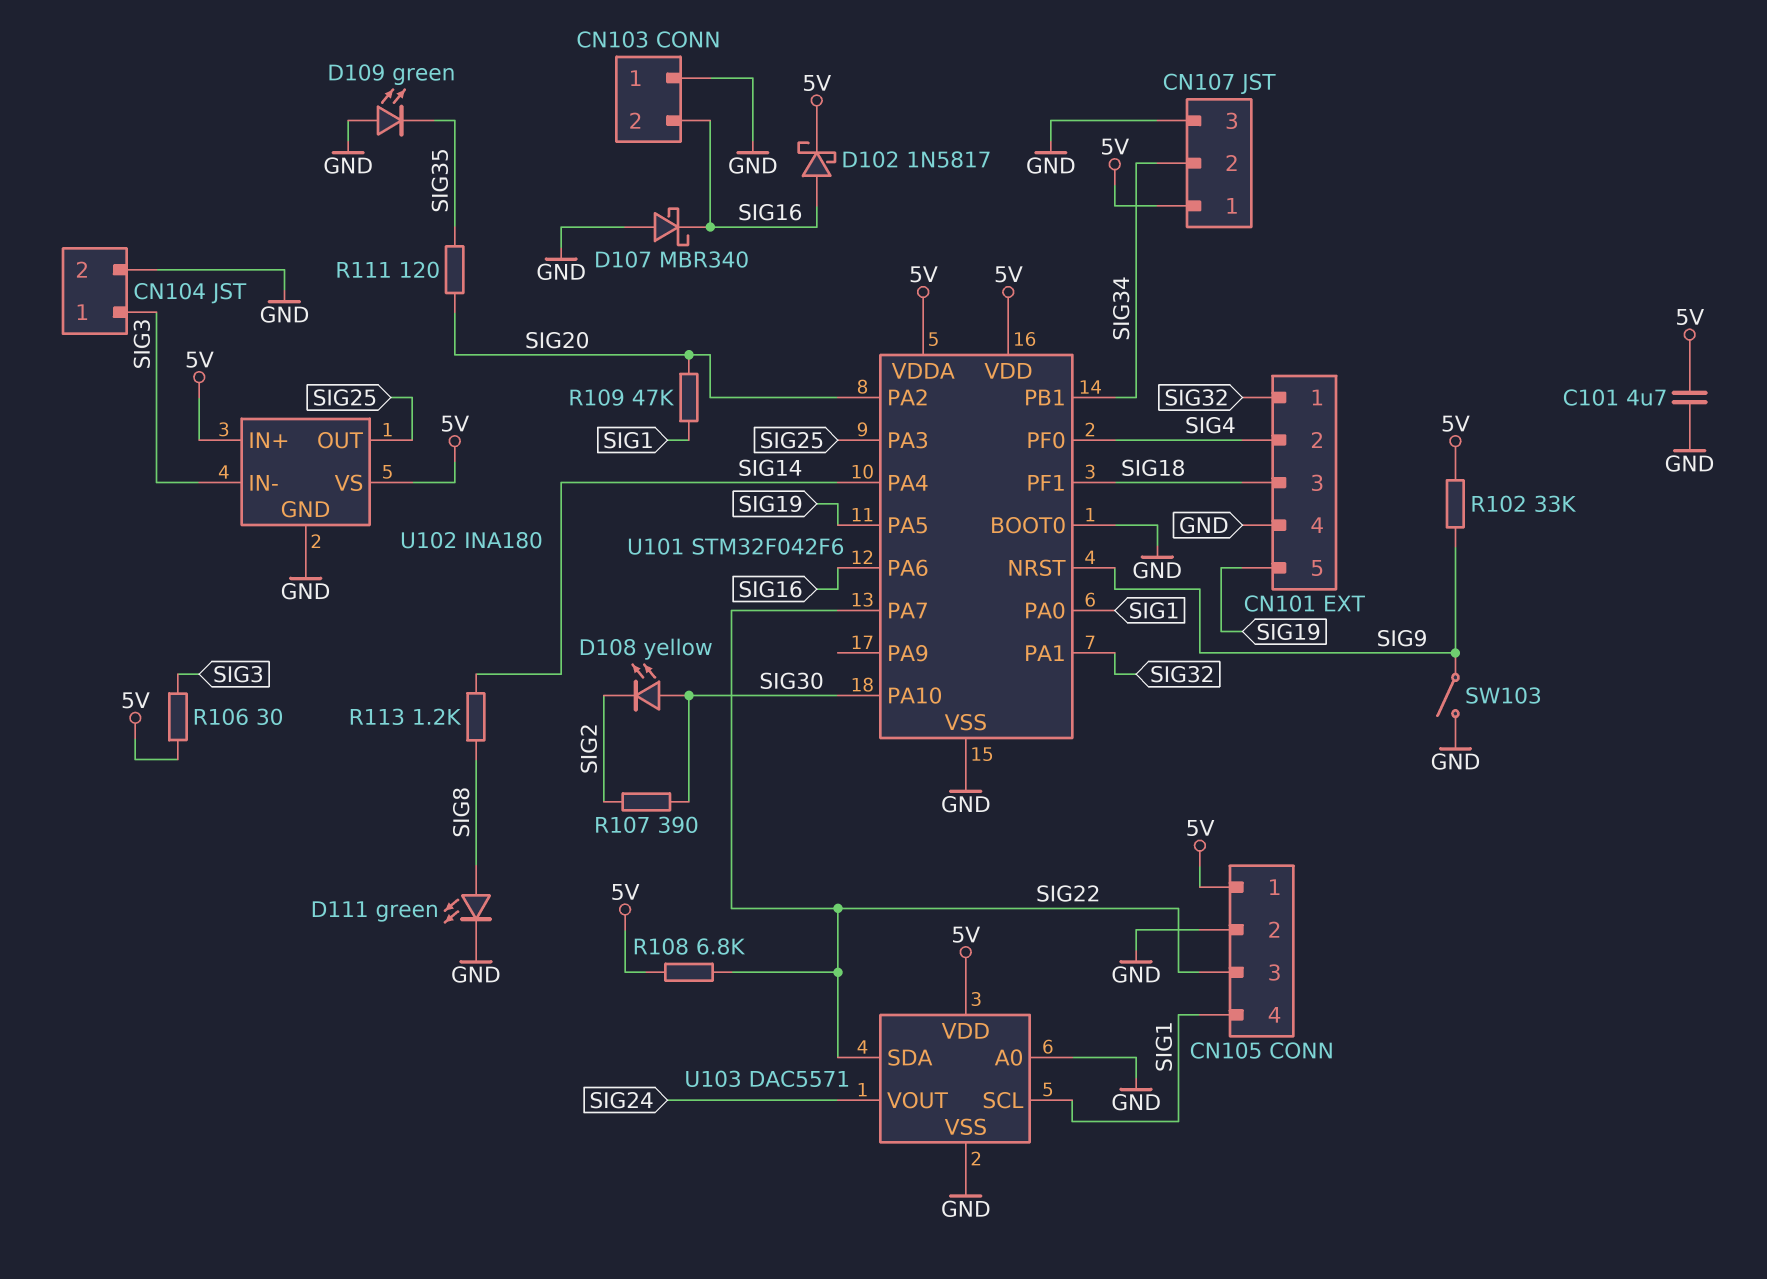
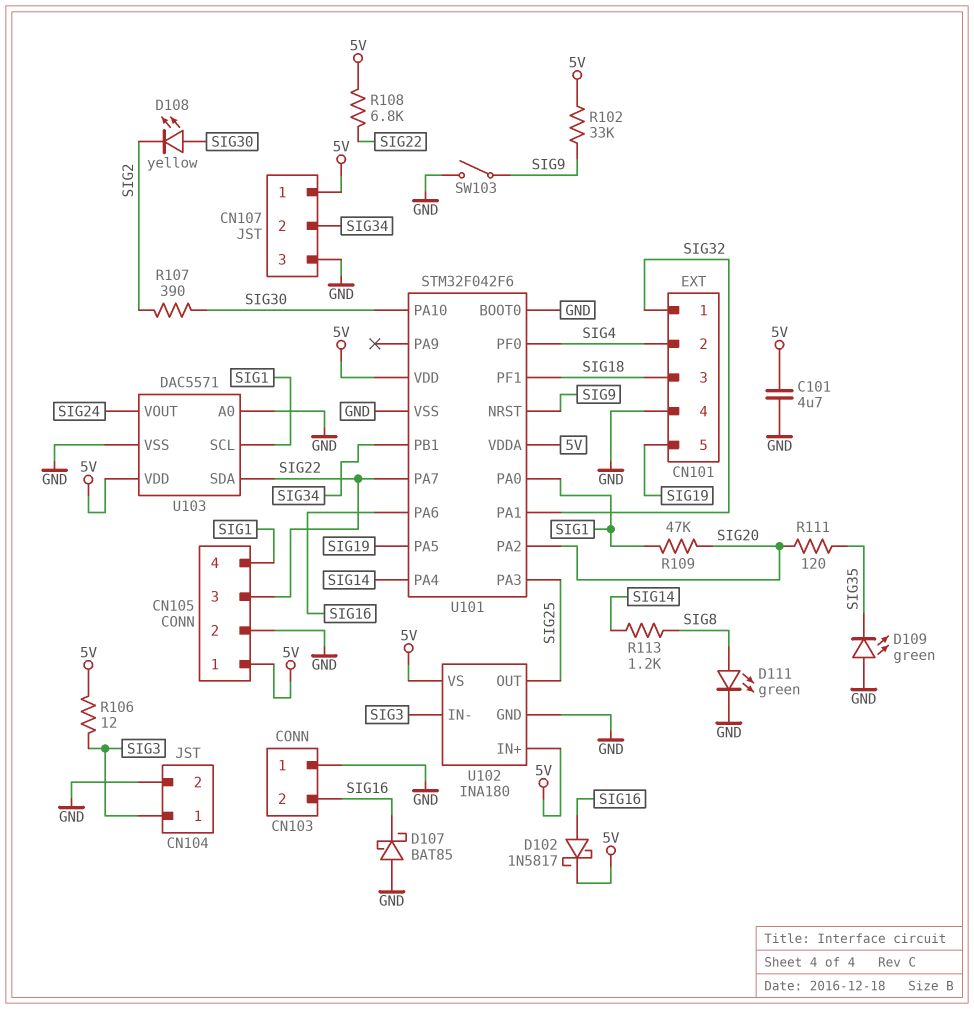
D107: schottky MBR340 (A GND, K SIG16) -> schottky BAT85 (A GND, K SIG16)
R106: 30 (5V, SIG3) -> 12 (5V, SIG3)

